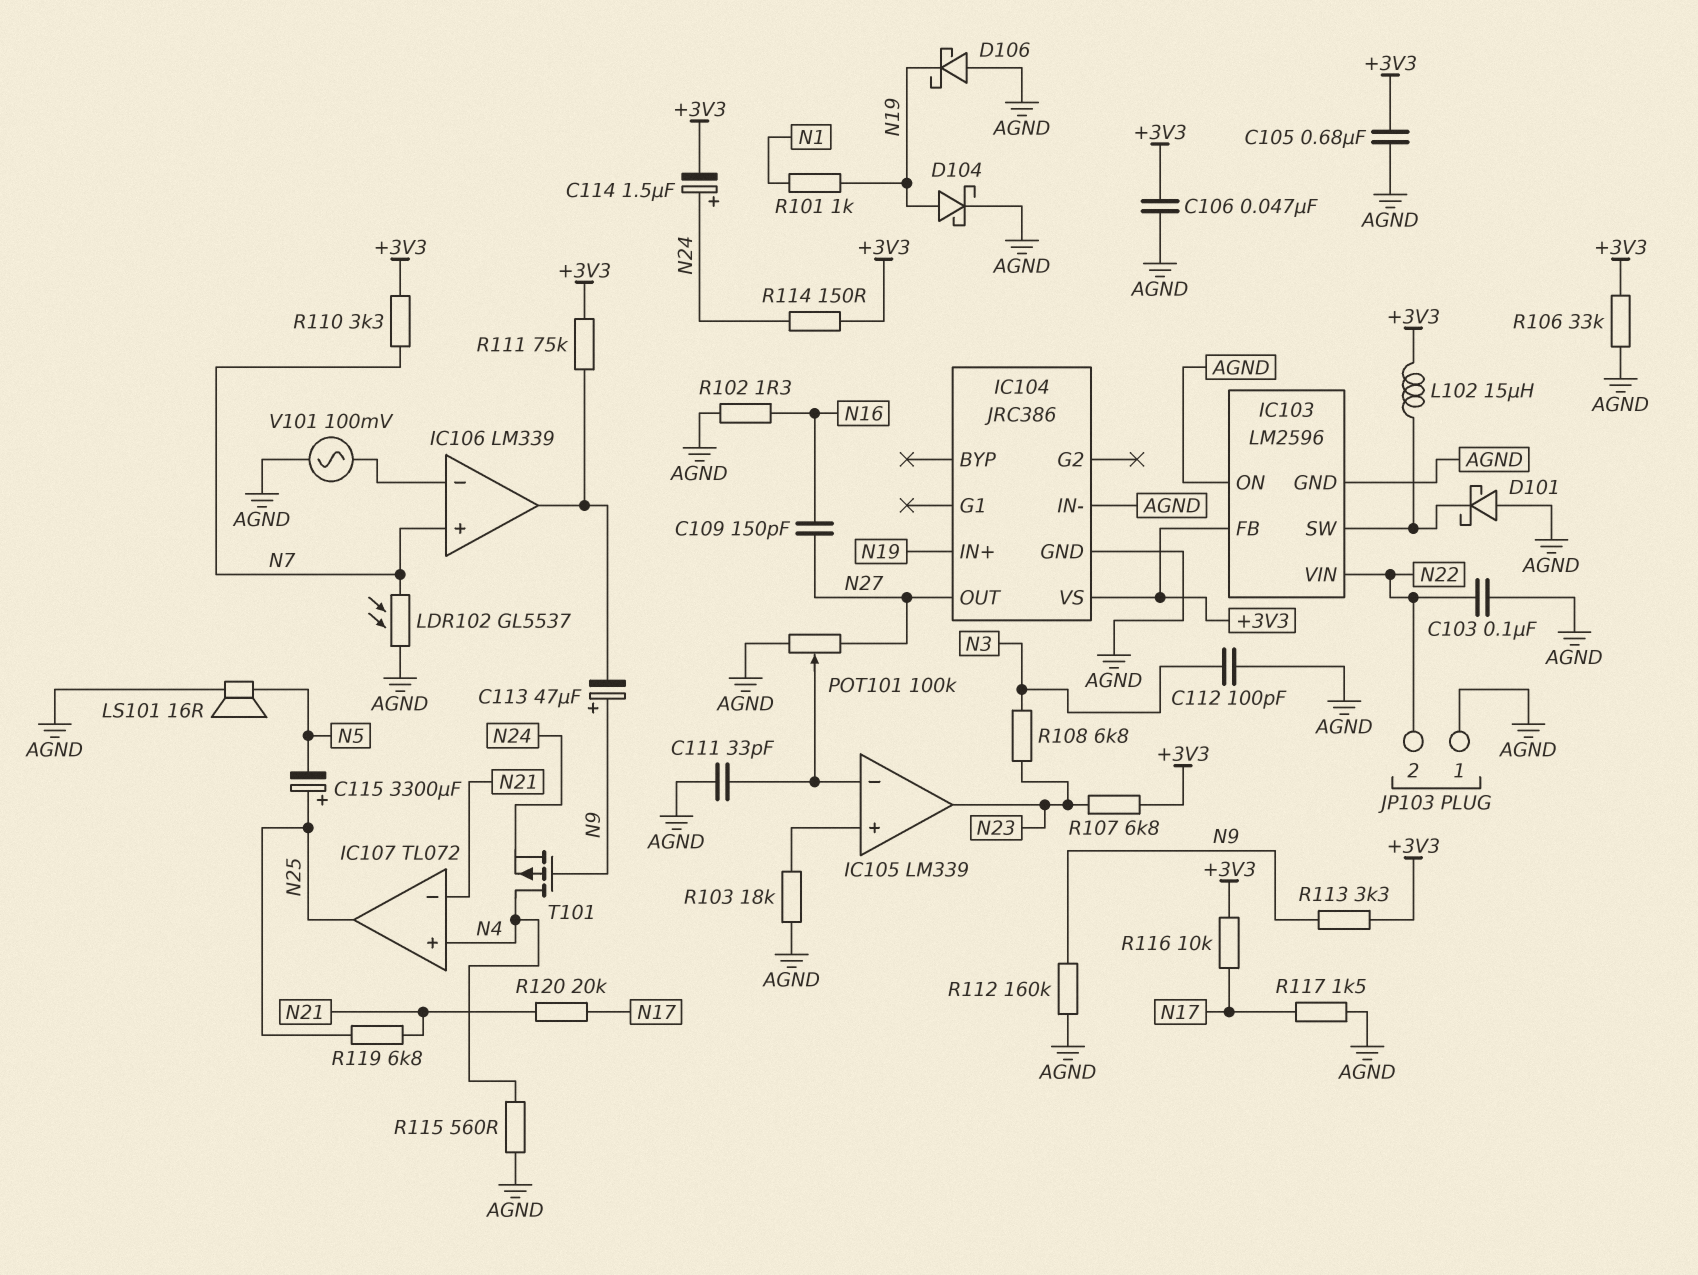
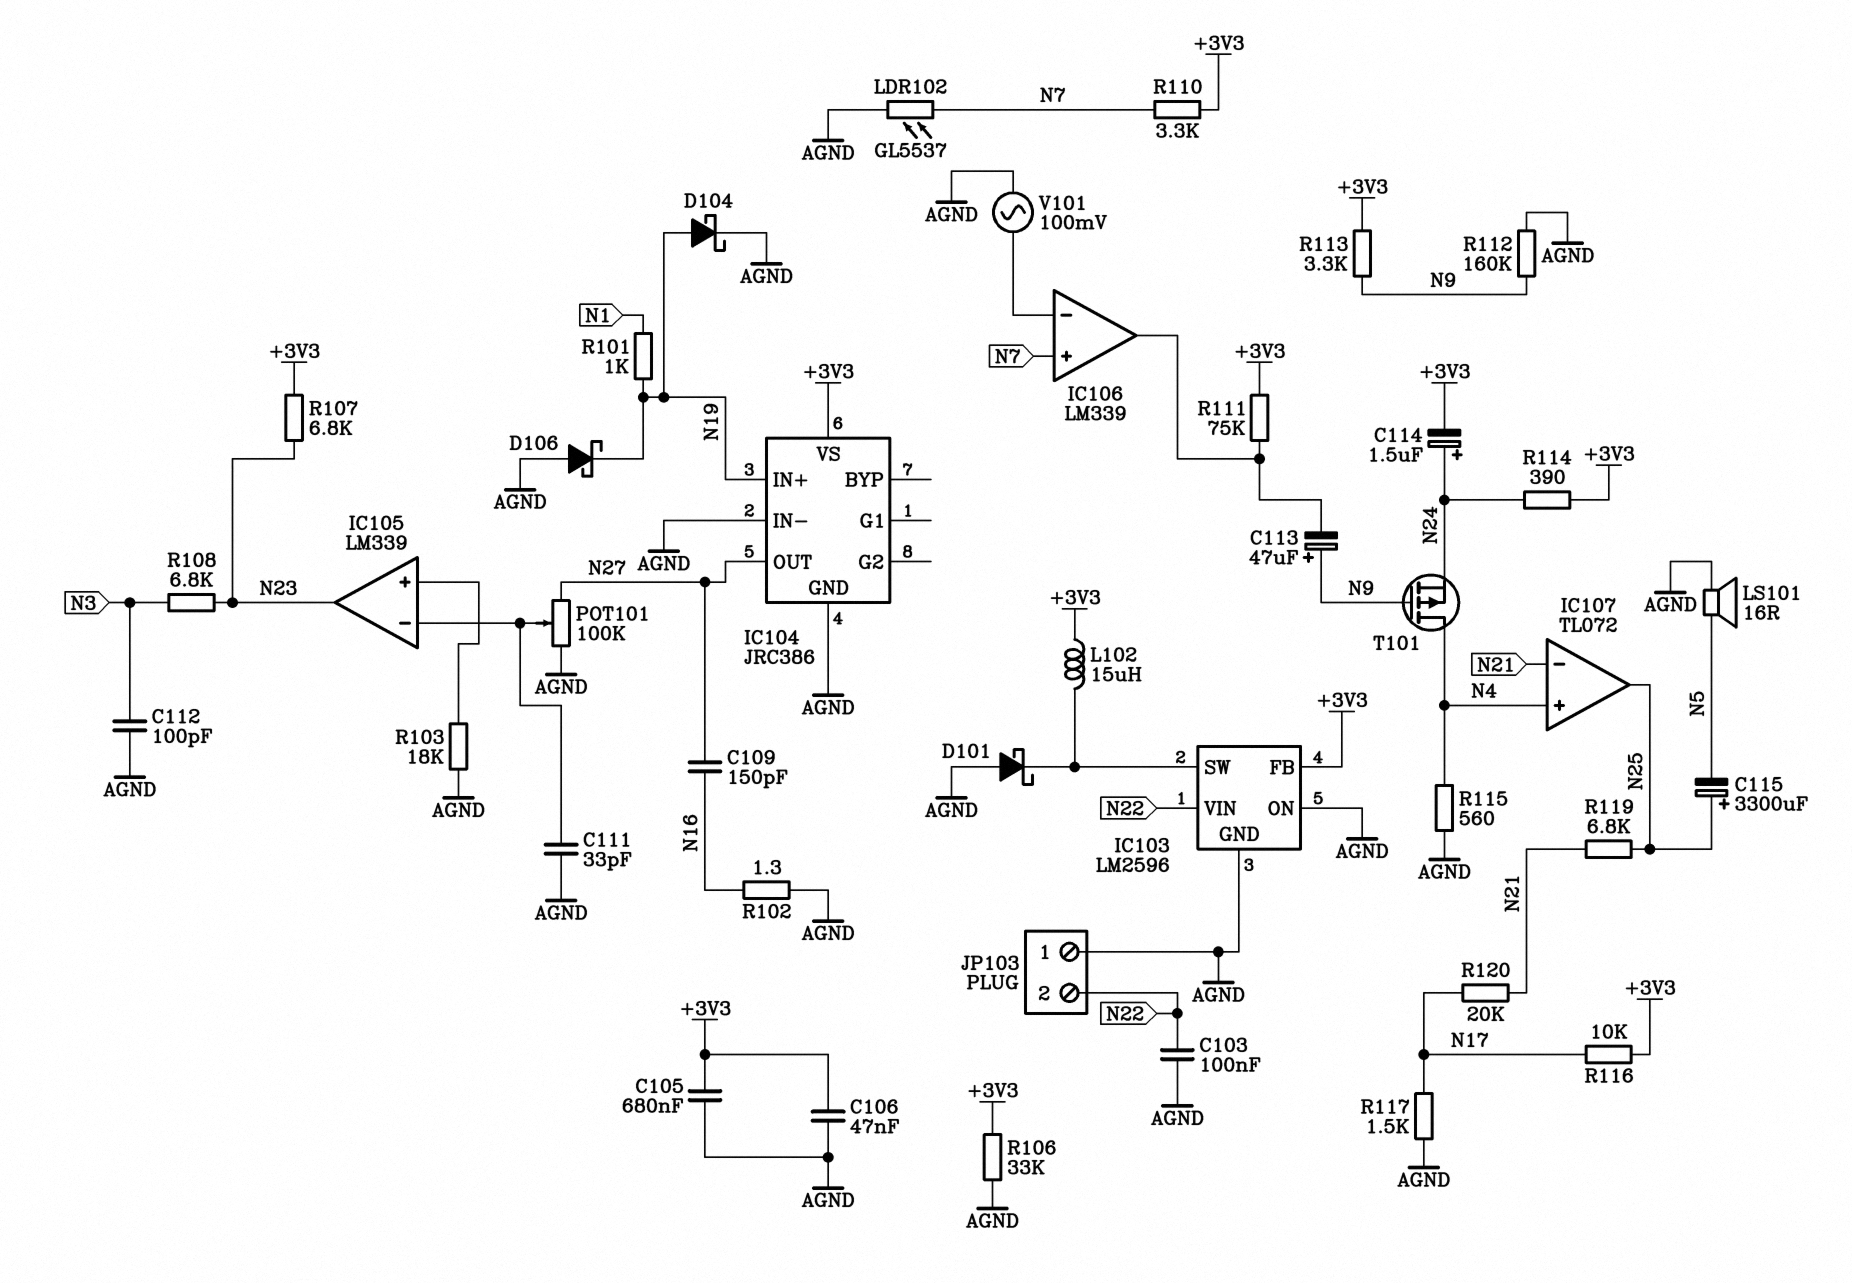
R114: 150 (+3V3, N24) -> 390 (+3V3, N24)

